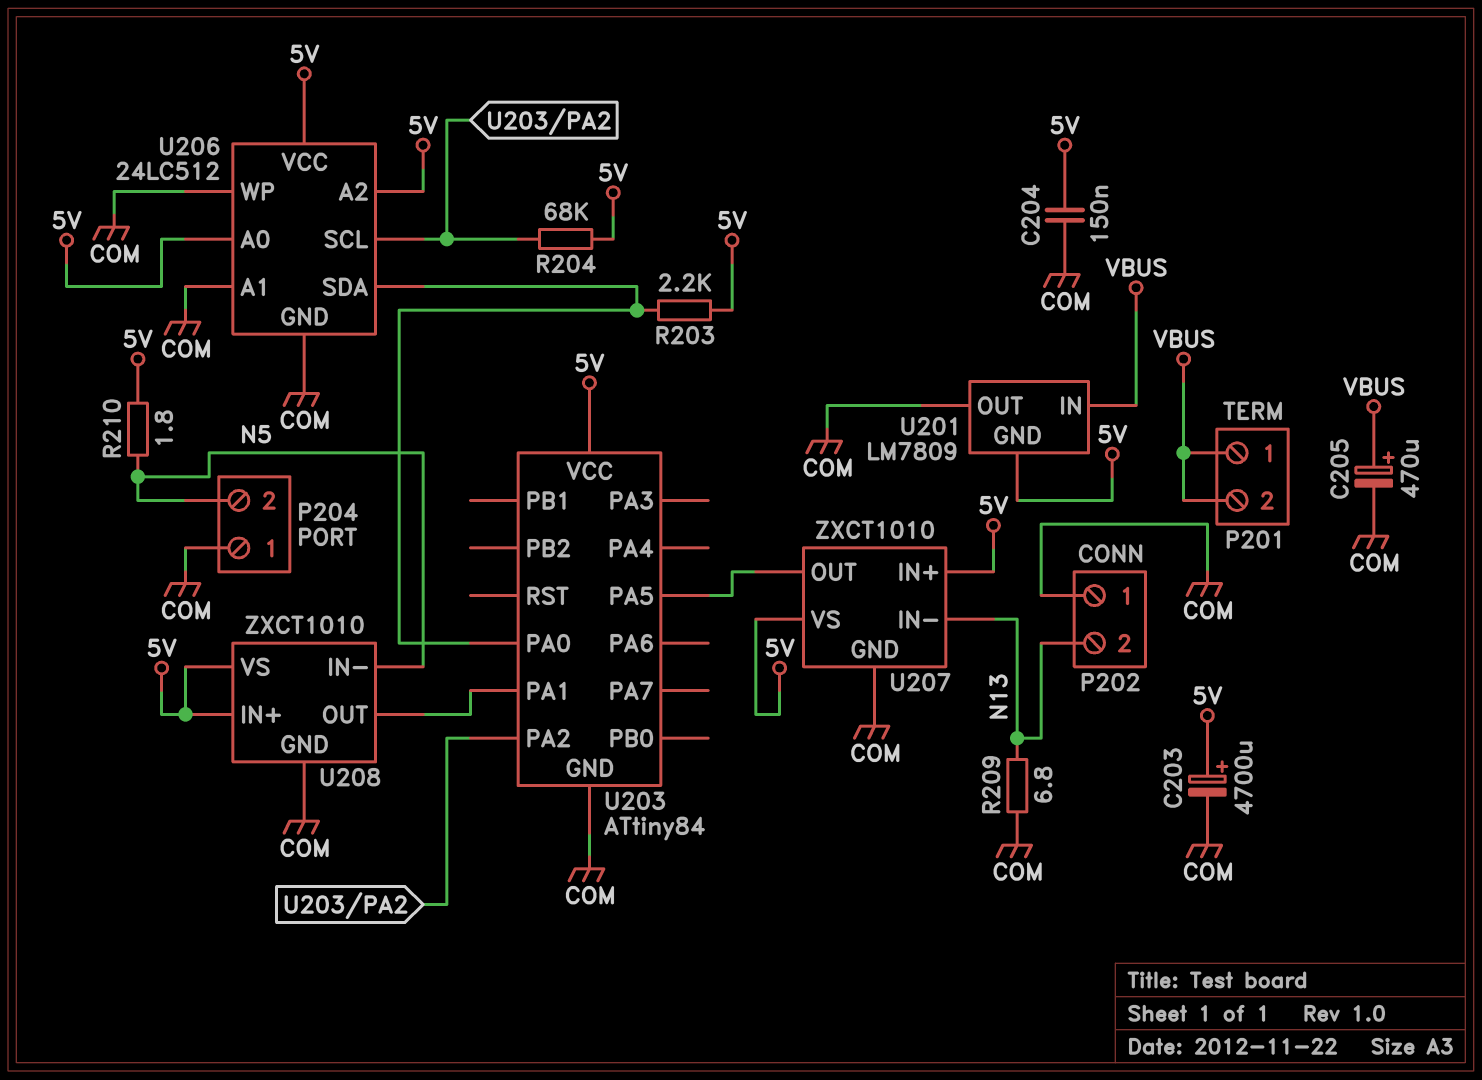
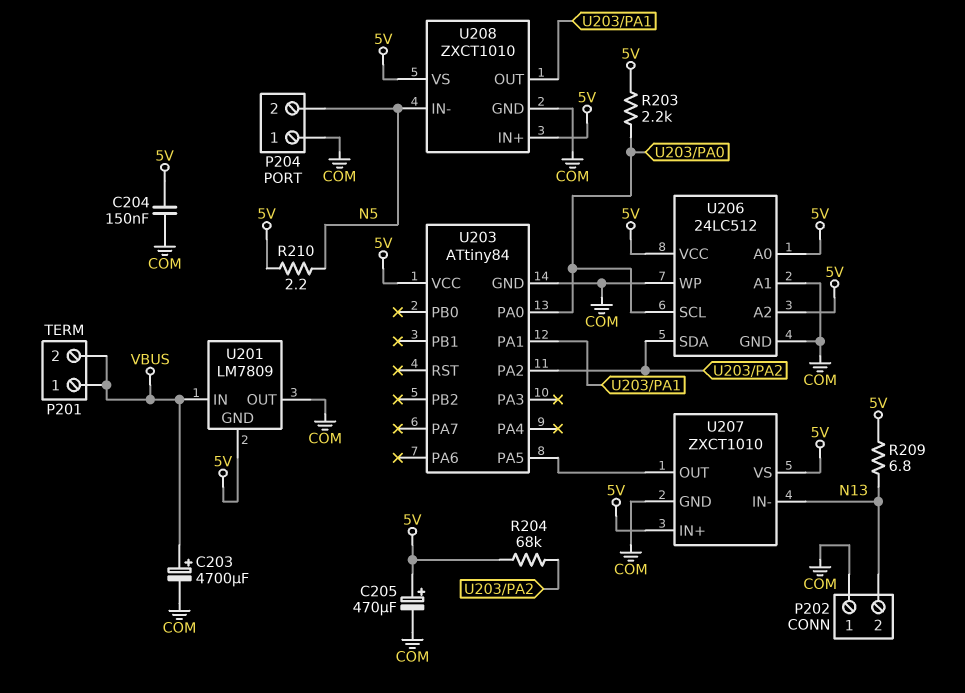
C203: 4700uF (plus 5V, minus COM) -> 4700uF (plus VBUS, minus COM)
C205: 470uF (plus VBUS, minus COM) -> 470uF (plus 5V, minus COM)
R209: 6.8 (COM, N13) -> 6.8 (5V, N13)
R210: 1.8 (5V, N5) -> 2.2 (5V, N5)
U206 pin SCL: U203/PA2 -> U203/PA0
U206 pin SDA: U203/PA0 -> U203/PA2

